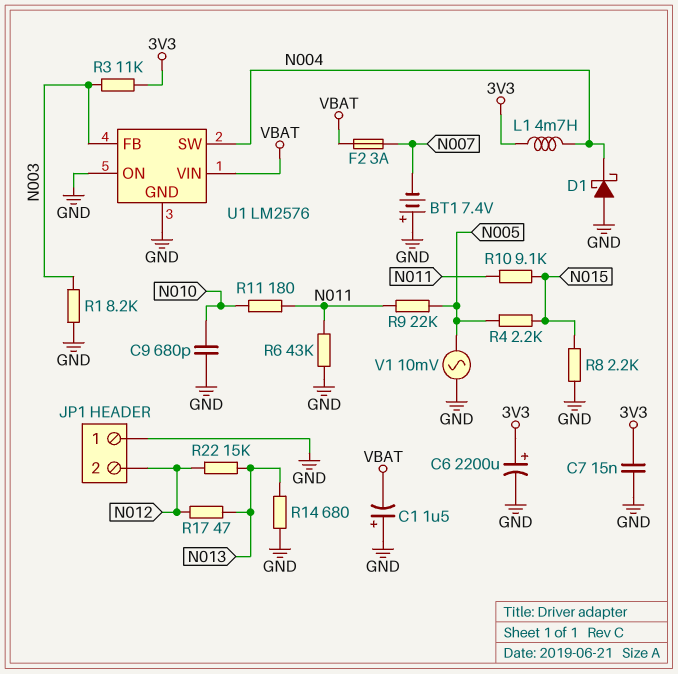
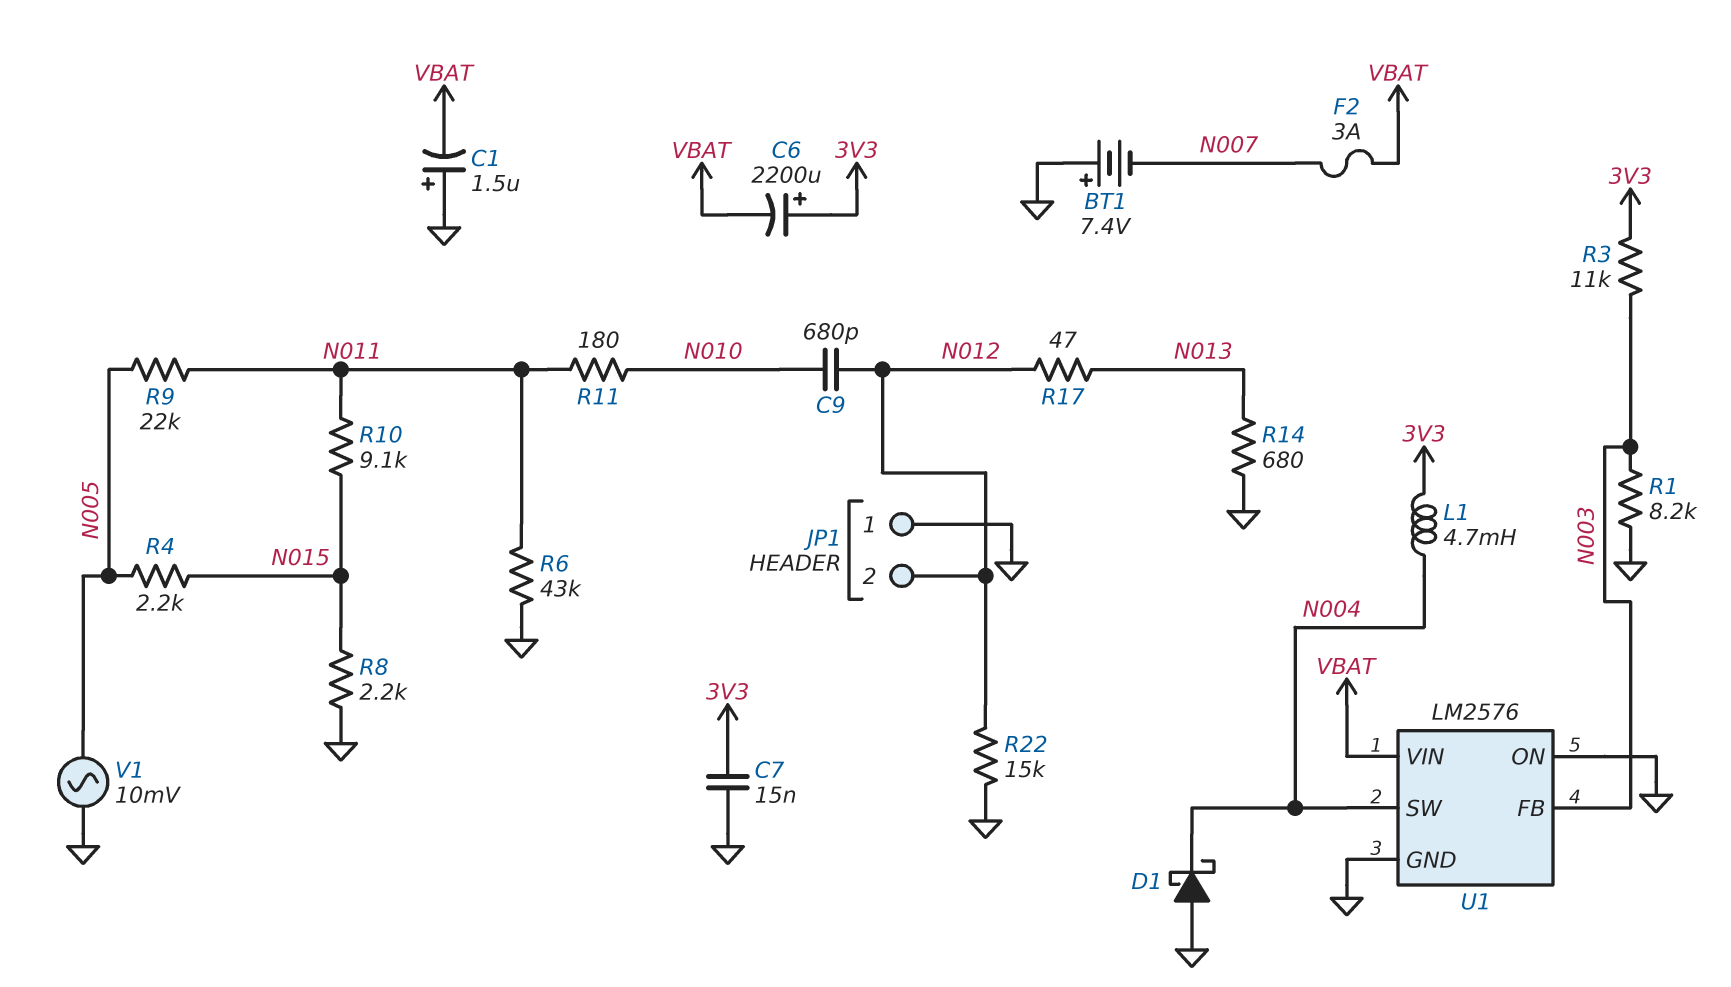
C6: 2200uF (plus 3V3, minus GND) -> 2200uF (plus 3V3, minus VBAT)
C9: 680pF (GND, N010) -> 680pF (N010, N012)
R22: 15k (N012, N013) -> 15k (GND, N012)

